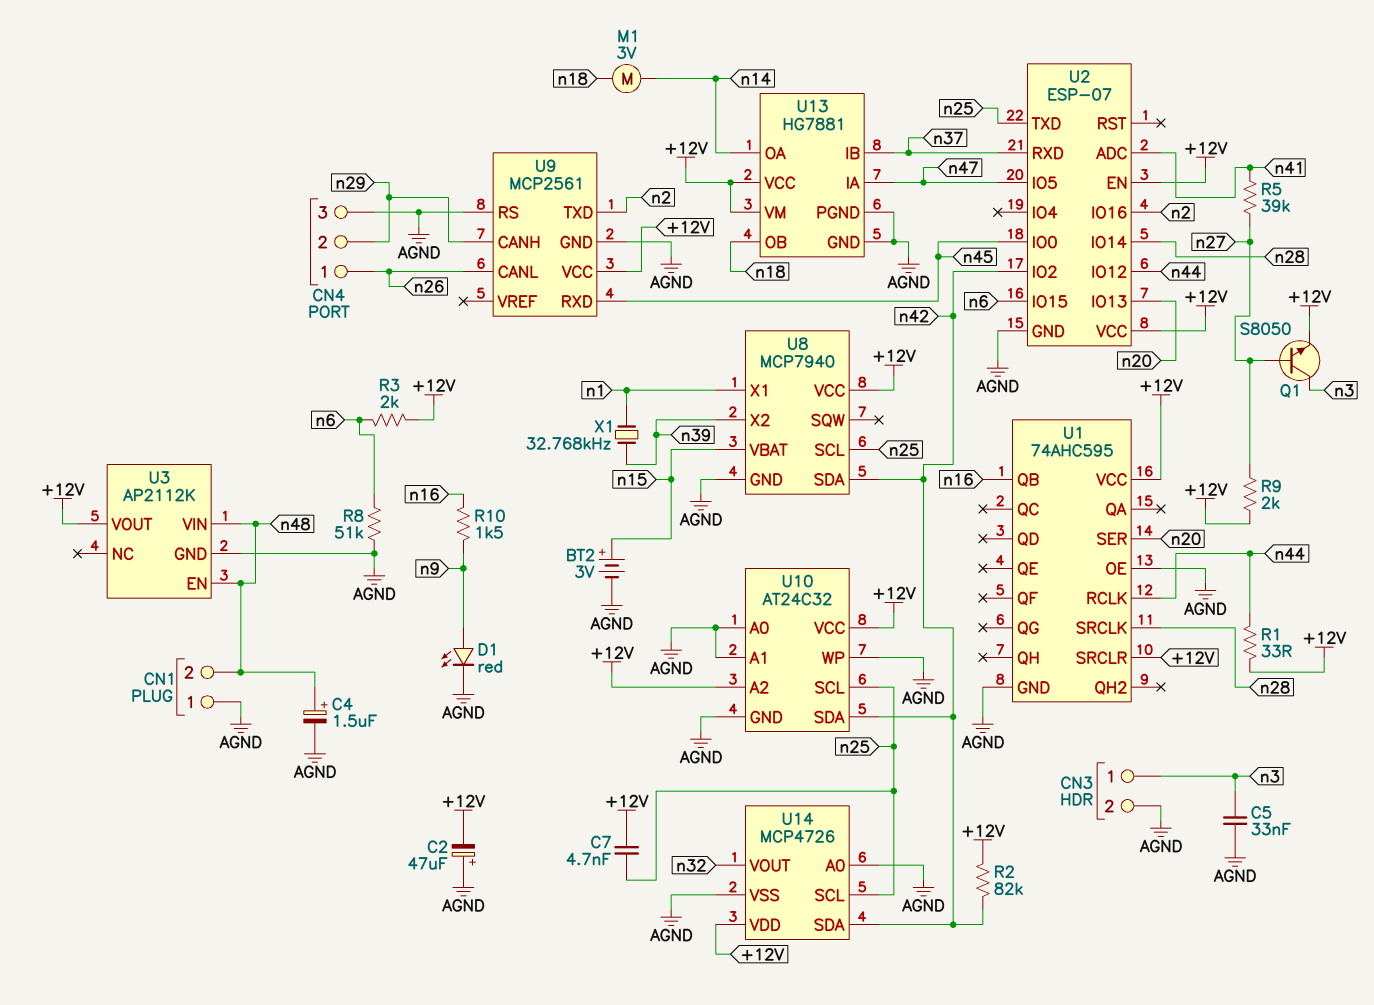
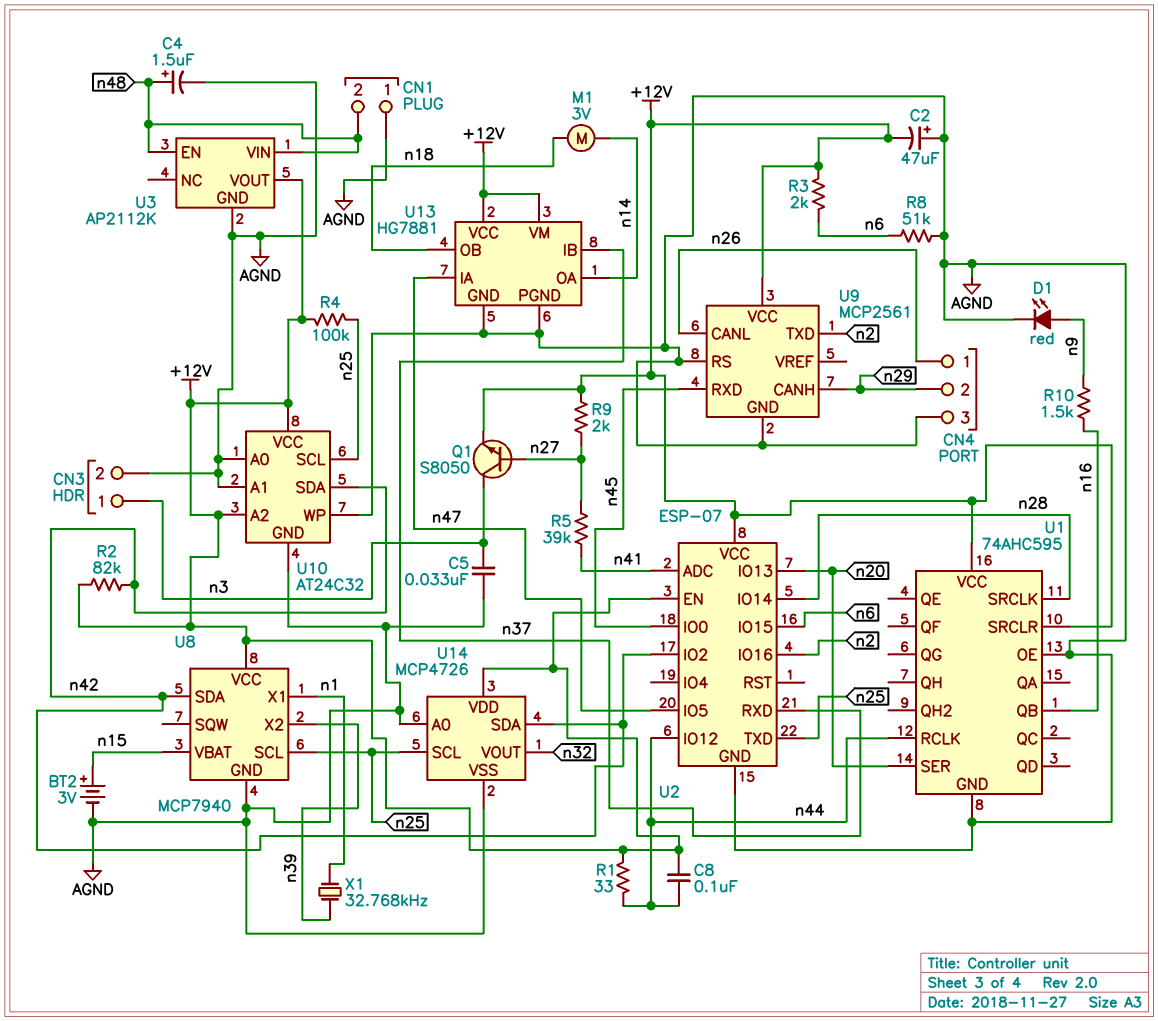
C7: 4.7nF (+12V, n25) -> none
C8: none -> 100nF (+12V, n44)
R4: none -> 100k (+12V, n25)

